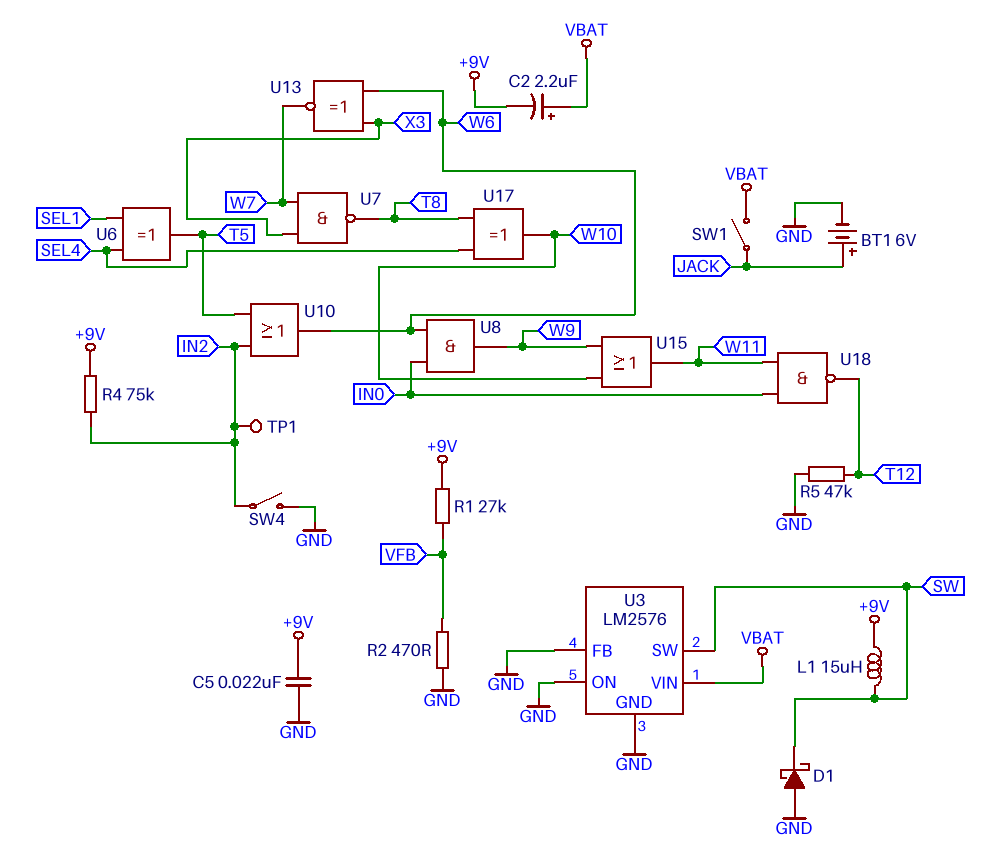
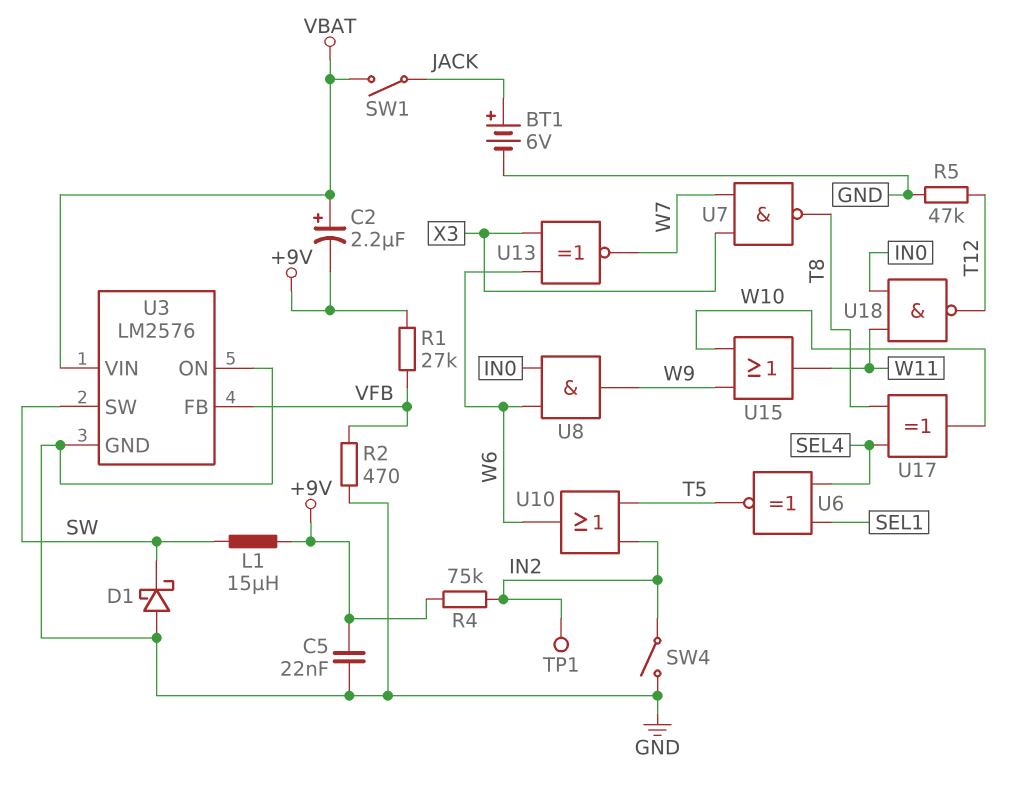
U3 pin FB: GND -> VFB
U6: XOR (in SEL1, in SEL4, out T5) -> XNOR (in SEL1, in SEL4, out T5)

